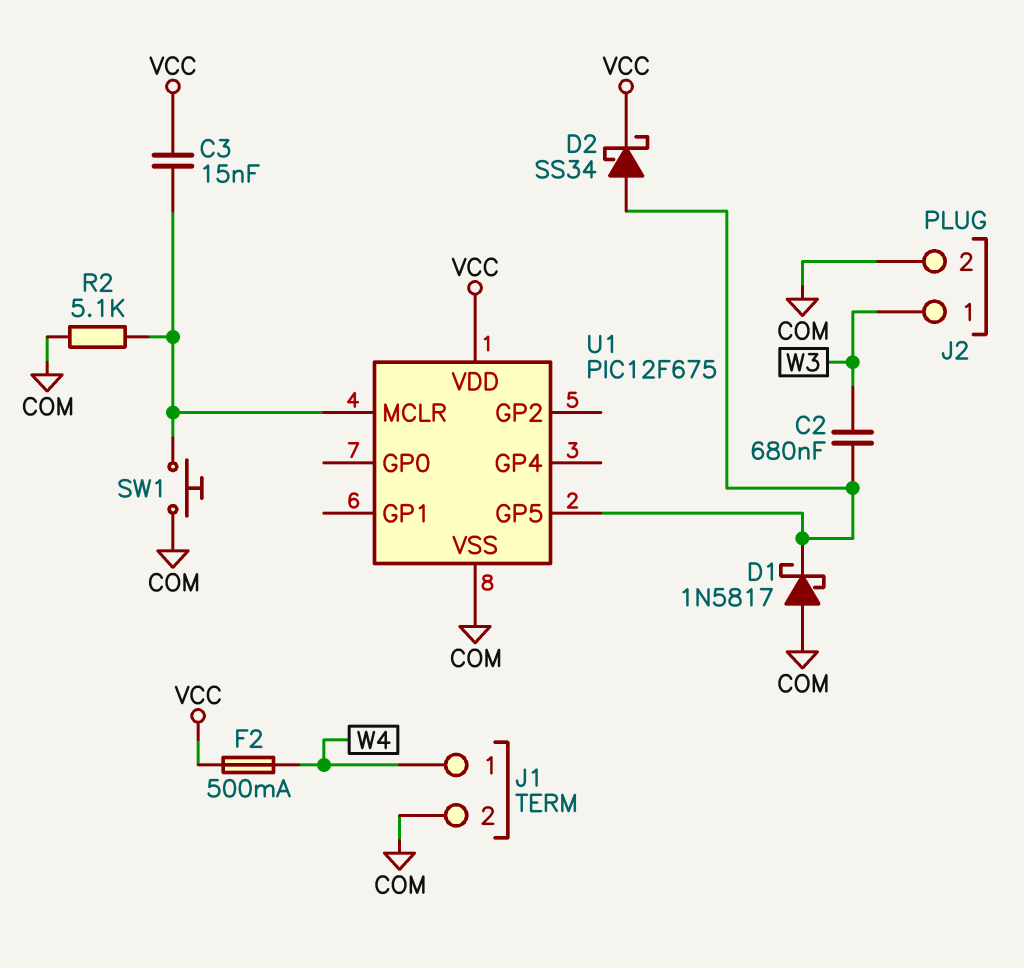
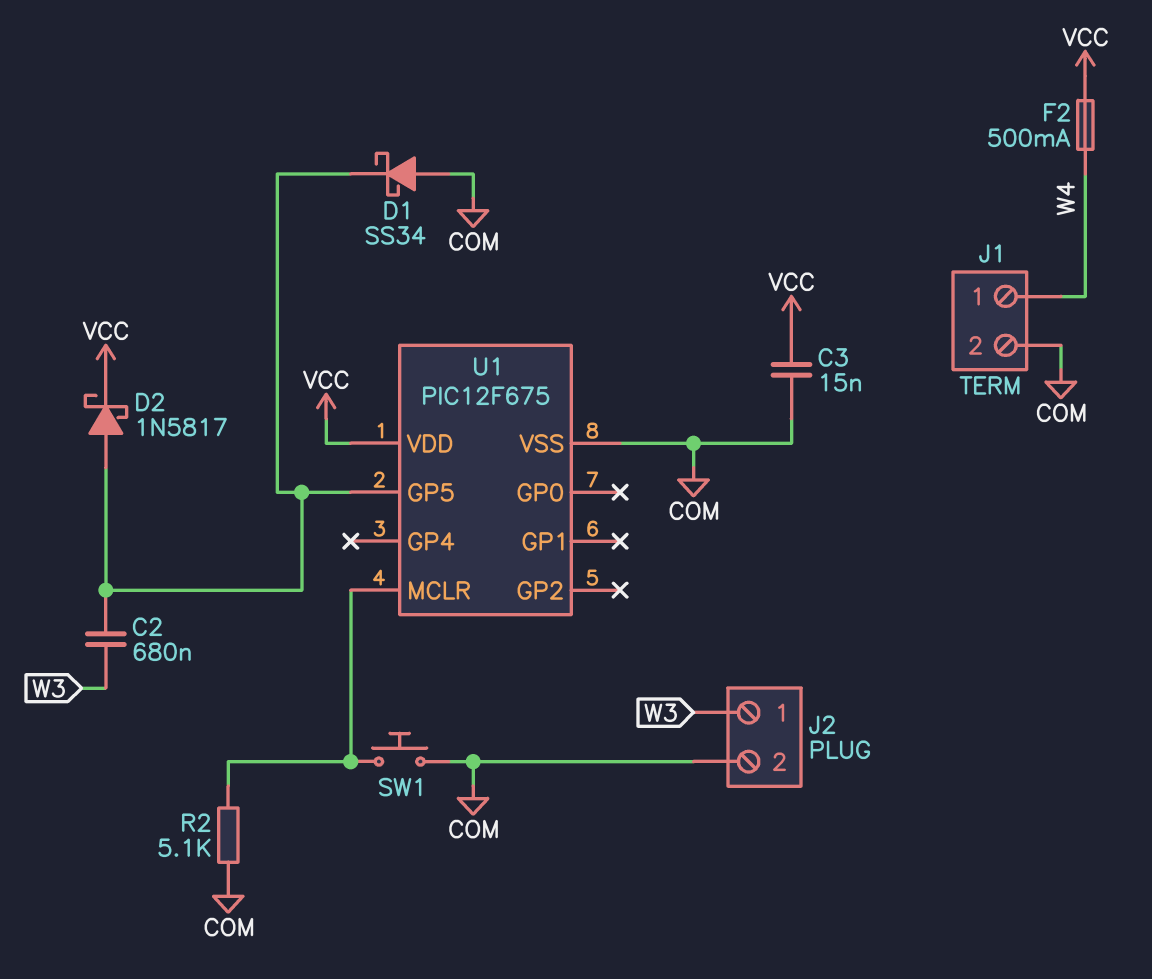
C3: 15nF (U1/MCLR, VCC) -> 15nF (COM, VCC)
D1: schottky 1N5817 (A COM, K U1/GP5) -> schottky SS34 (A COM, K U1/GP5)
D2: schottky SS34 (A U1/GP5, K VCC) -> schottky 1N5817 (A U1/GP5, K VCC)

